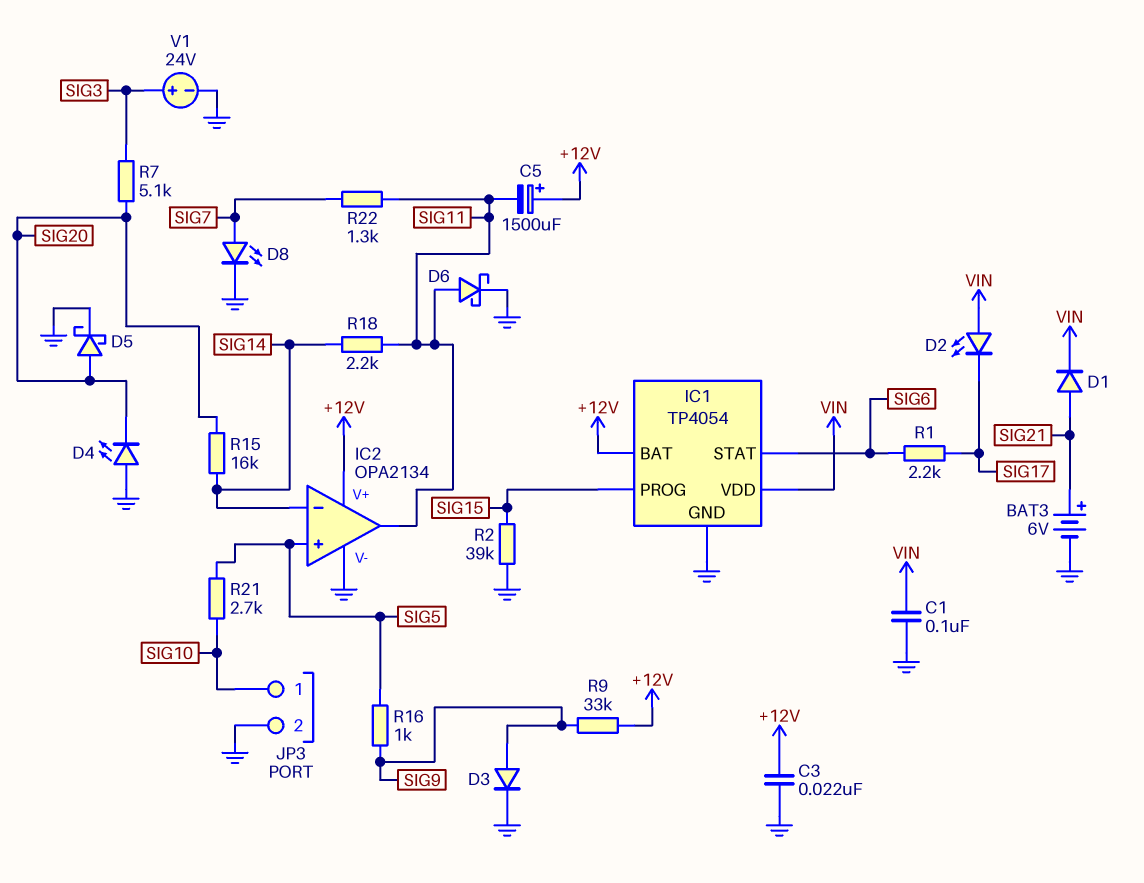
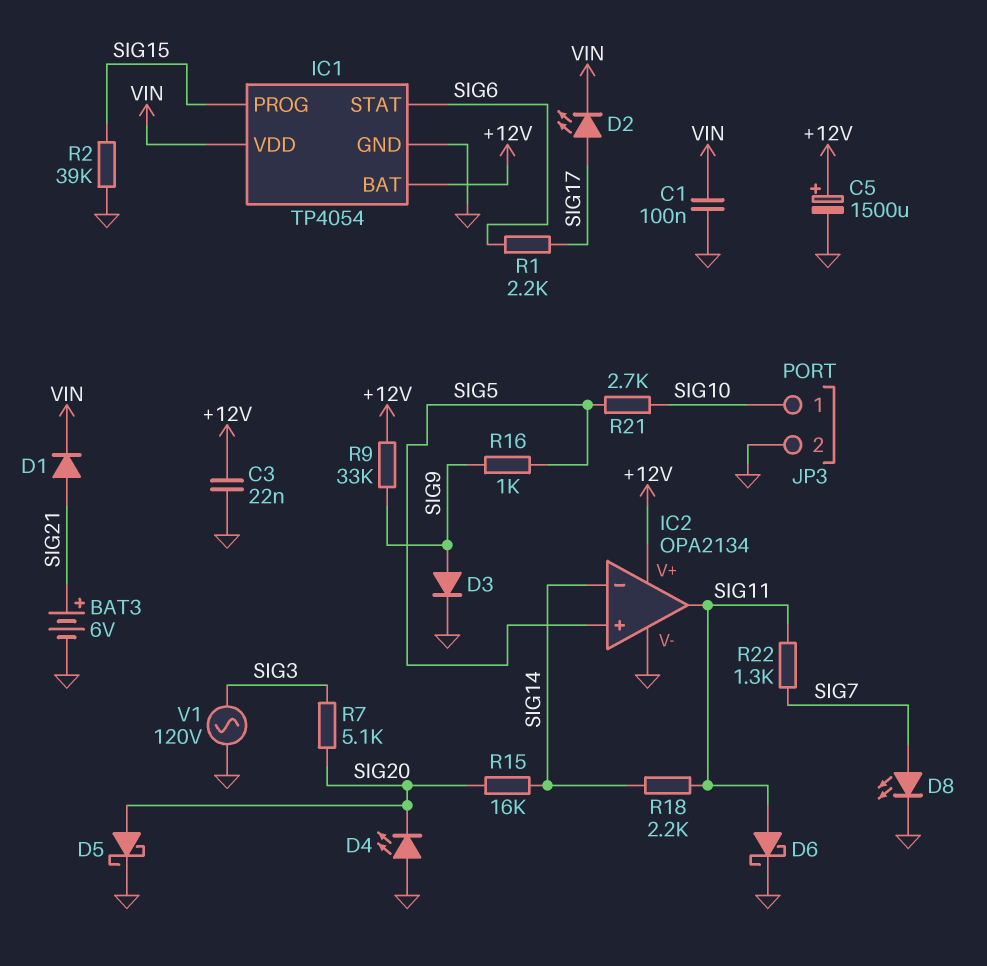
C5: 1500uF (plus +12V, minus SIG11) -> 1500uF (plus +12V, minus GND)
D2: LED (A VIN, K SIG17) -> LED (A SIG17, K VIN)
V1: 24V (plus SIG3, minus GND) -> AC 120V (GND, SIG3)

